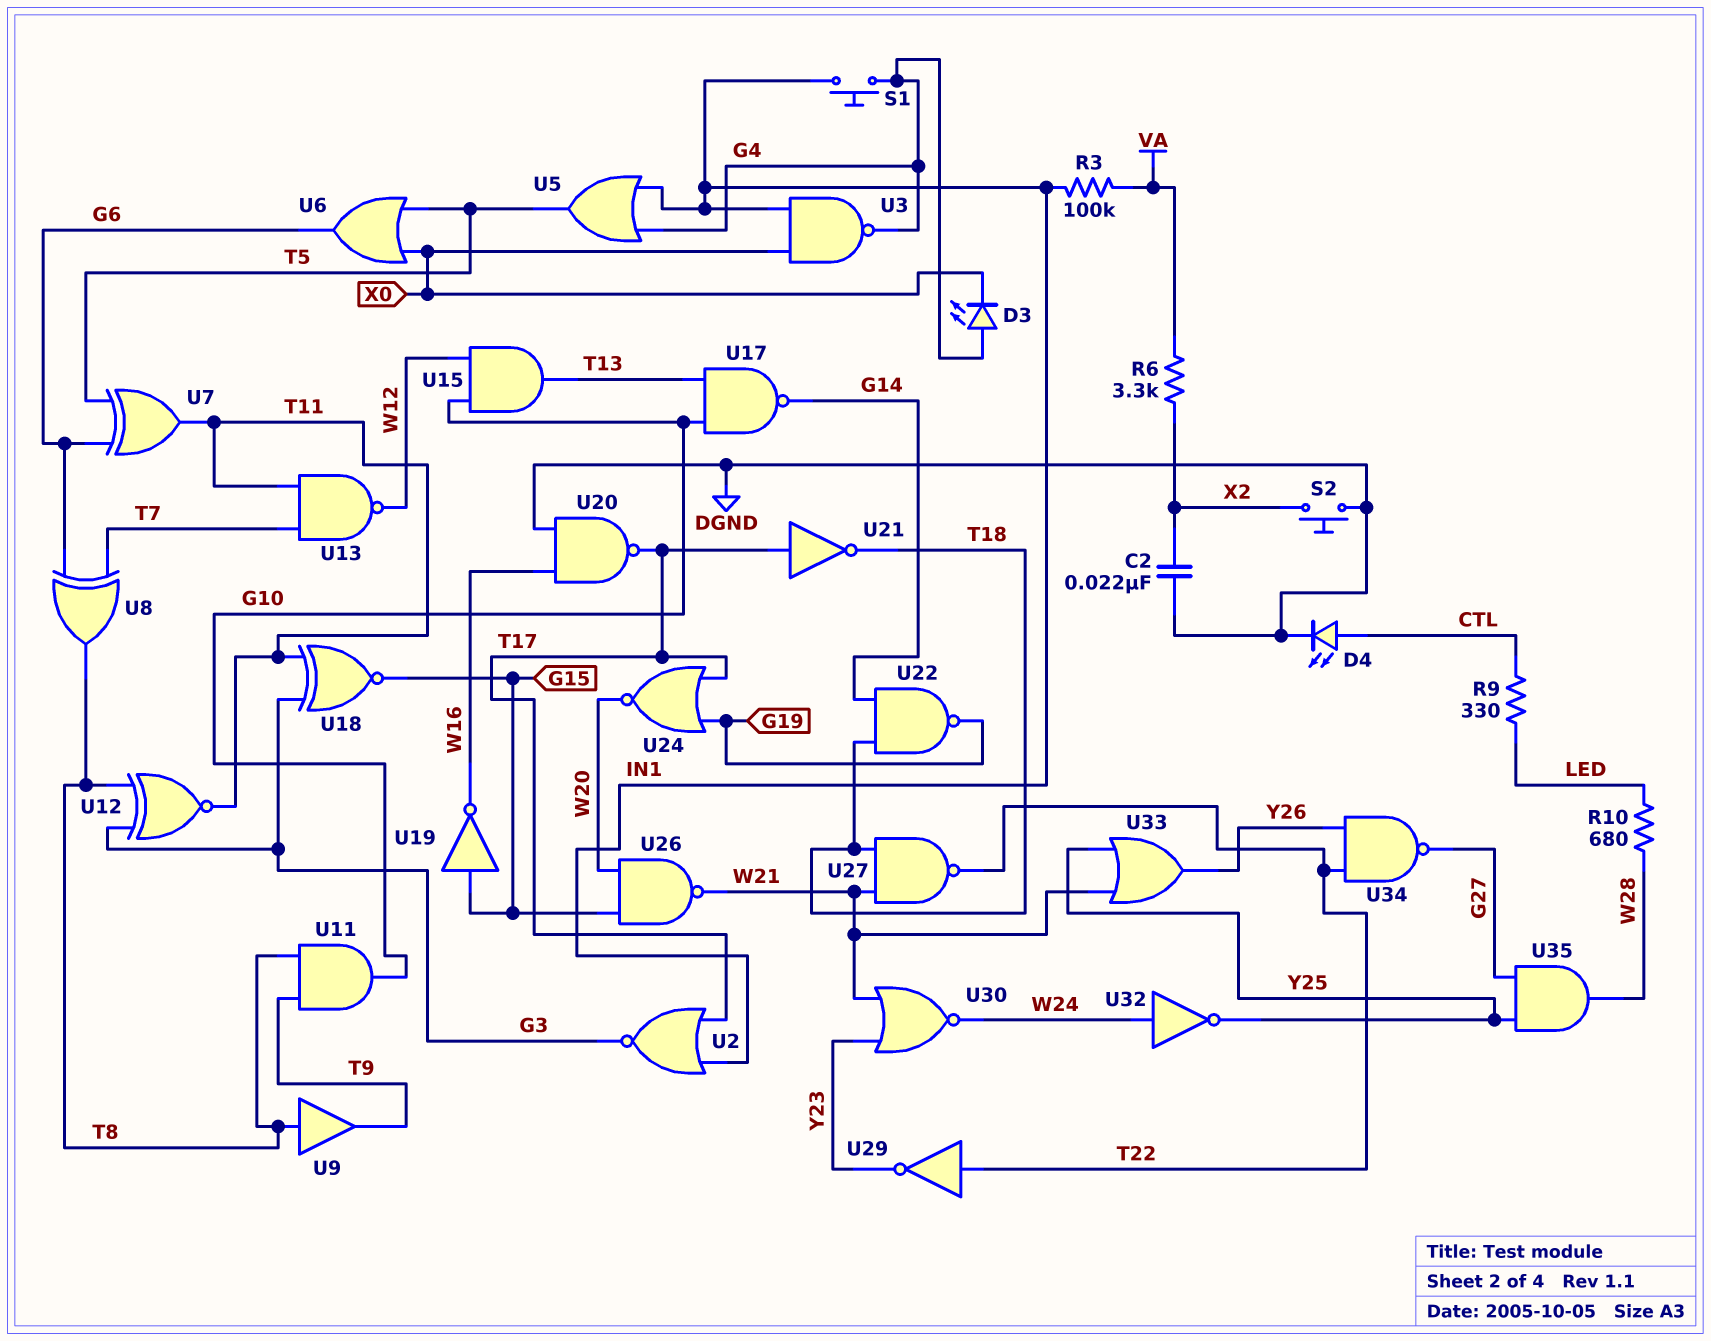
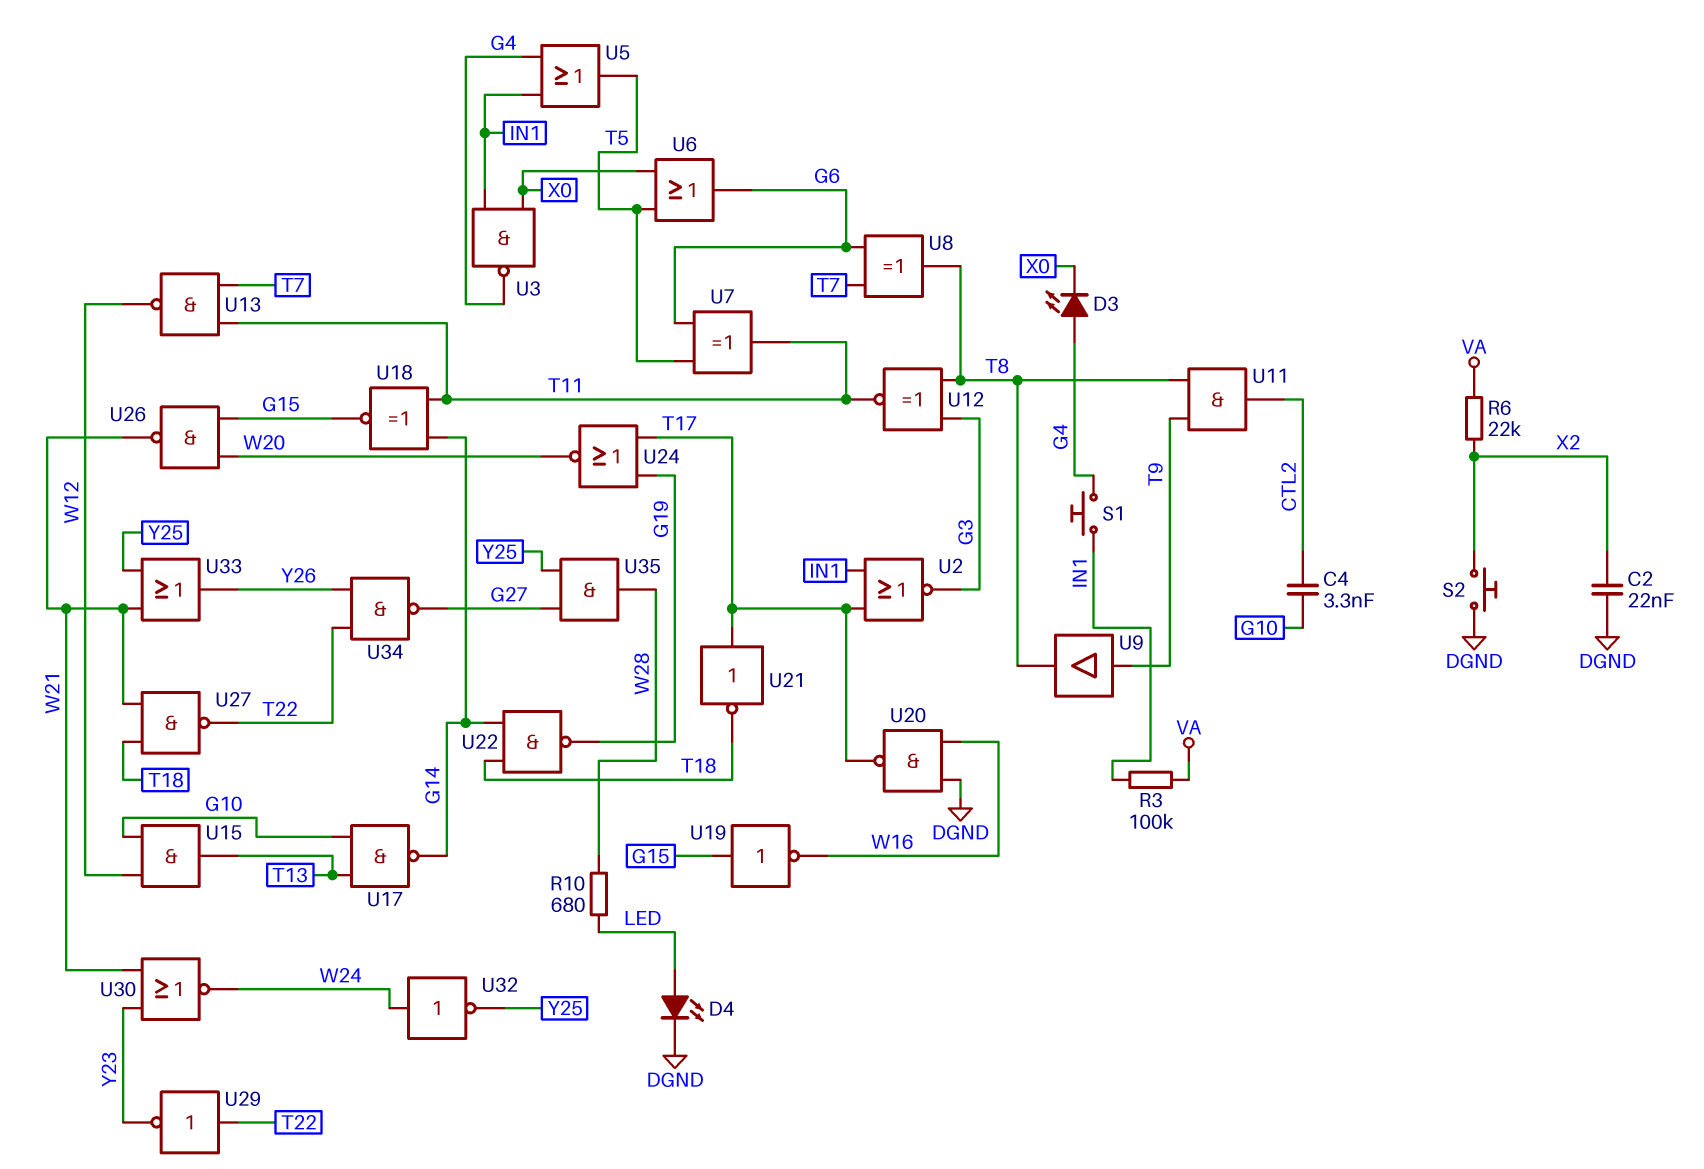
C4: none -> 3.3nF (CTL2, G10)
D4: LED (A CTL, K DGND) -> LED (A LED, K DGND)
R6: 3.3k (VA, X2) -> 22k (VA, X2)
R9: 330 (CTL, LED) -> none
U9: buffer (in T8, out T9) -> buffer (in T9, out T8)
U11: AND (in T8, in T9, out G10) -> AND (in T8, in T9, out CTL2)
U18: XNOR (in G3, in T11, out G15) -> XNOR (in G14, in T11, out G15)

